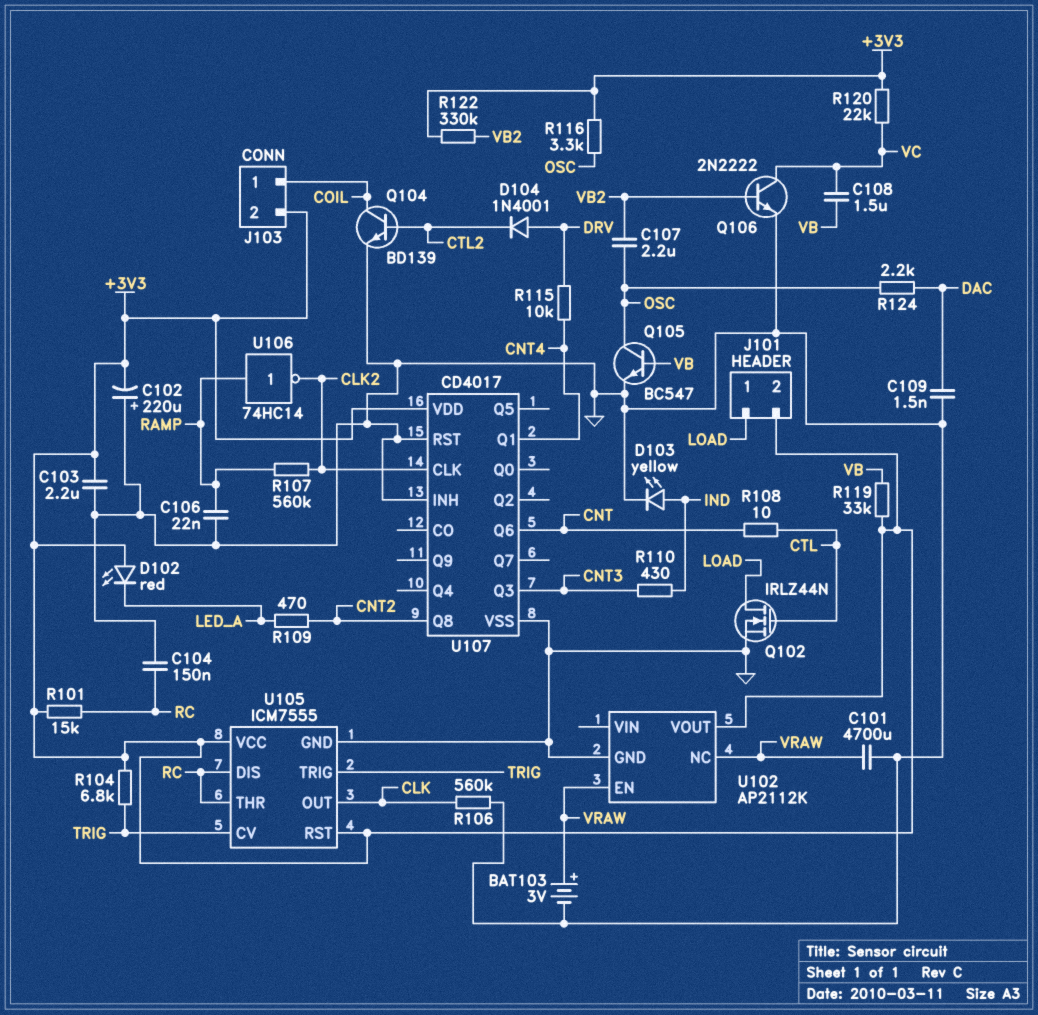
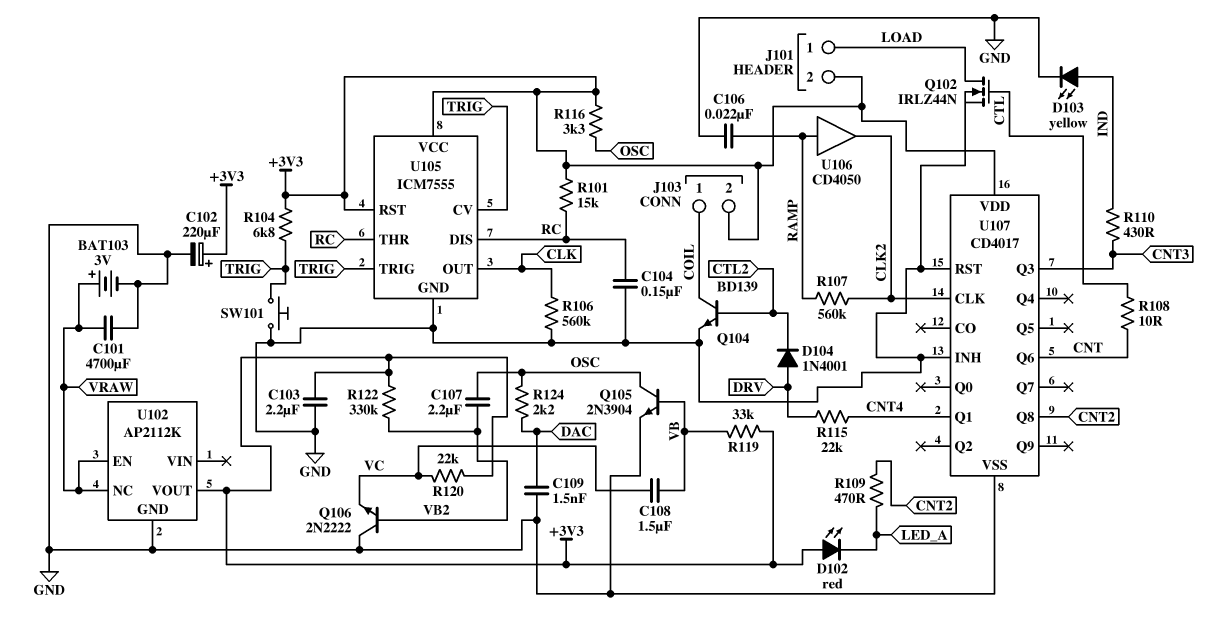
C102: 220uF (plus GND, minus +3V3) -> 220uF (plus +3V3, minus GND)
Q105: NPN BC547 (B VB, C OSC, E GND) -> NPN 2N3904 (B VB, C OSC, E GND)
Q106: NPN 2N2222 (B VB2, C VC, E GND) -> NPN 2N2222 (B VB2, C GND, E VC)
R115: 10k (CNT4, DRV) -> 22k (CNT4, DRV)
SW101: none -> button (GND, TRIG)
U106: NOT 74HC14 (in RAMP, out CLK2) -> buffer CD4050 (in RAMP, out CLK2)

